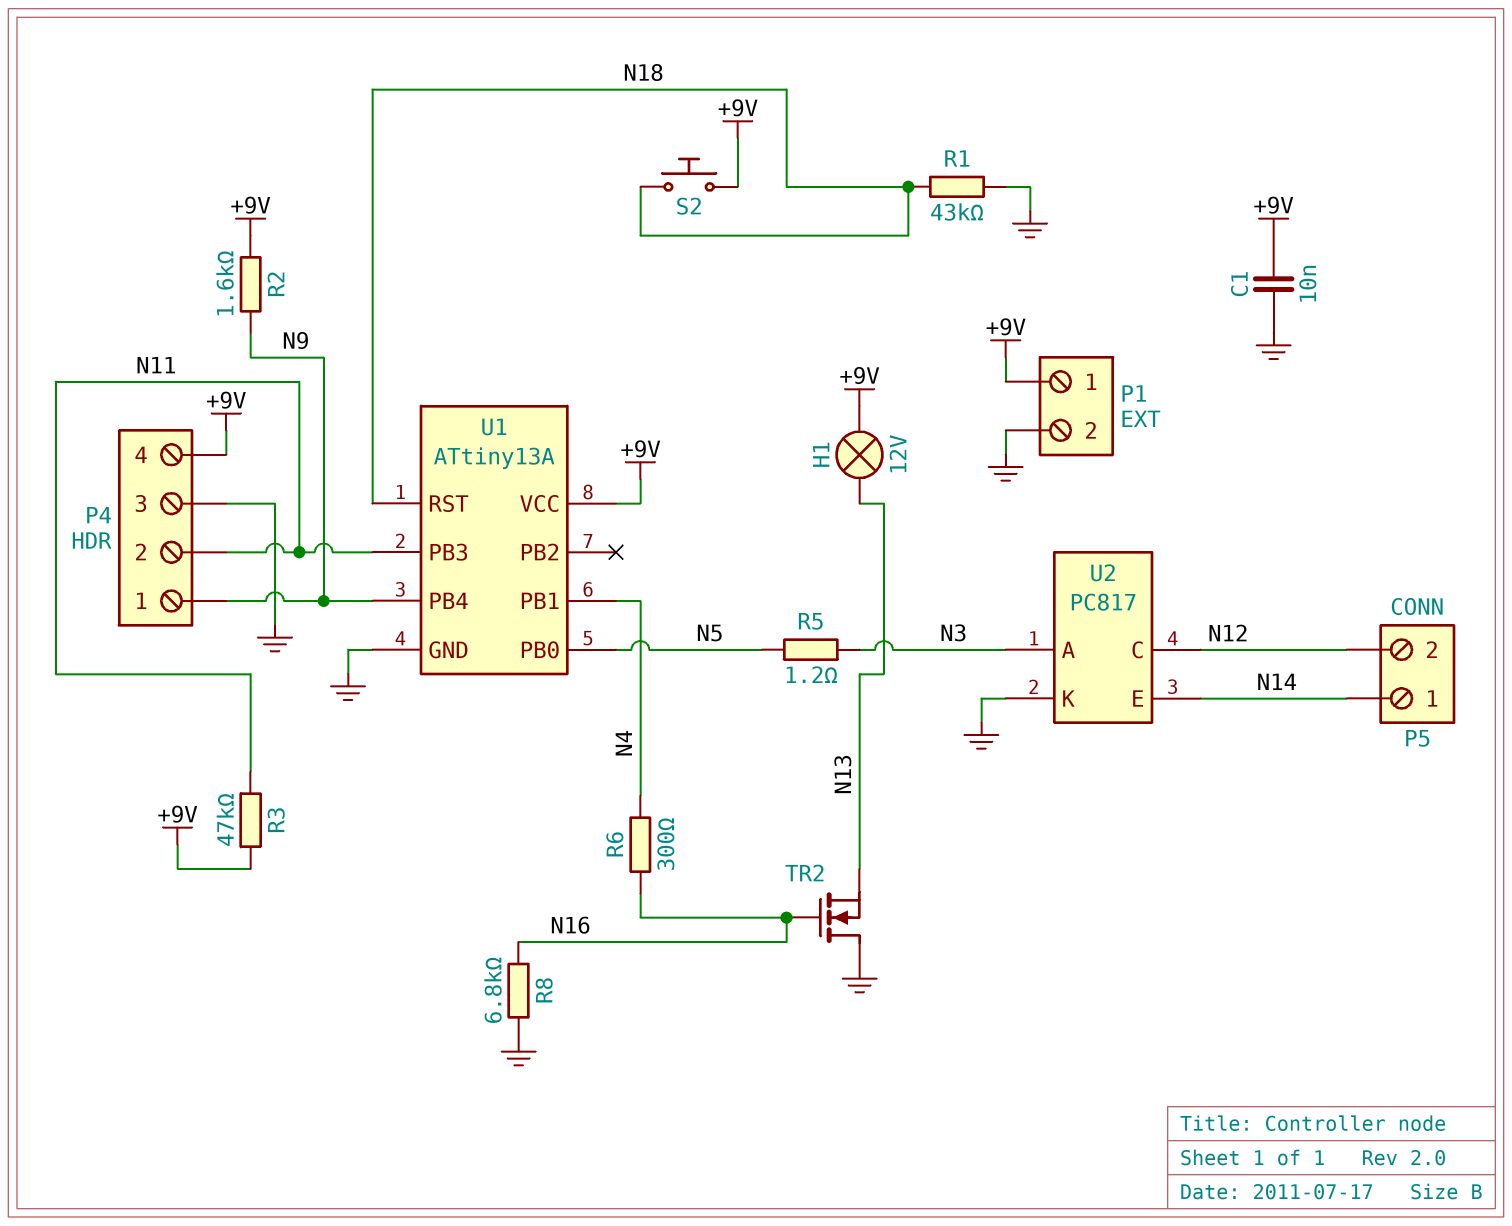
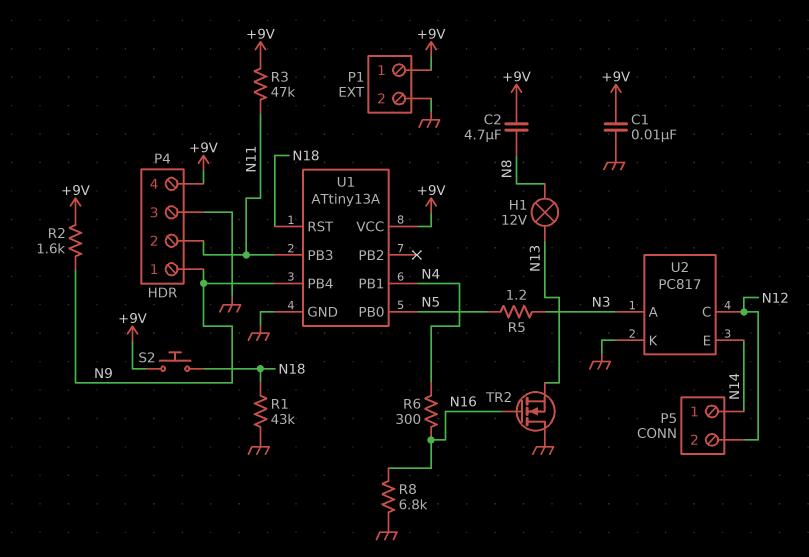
C2: none -> 4.7uF (+9V, N8)
H1: lamp 12V (+9V, N13) -> lamp 12V (N8, N13)

